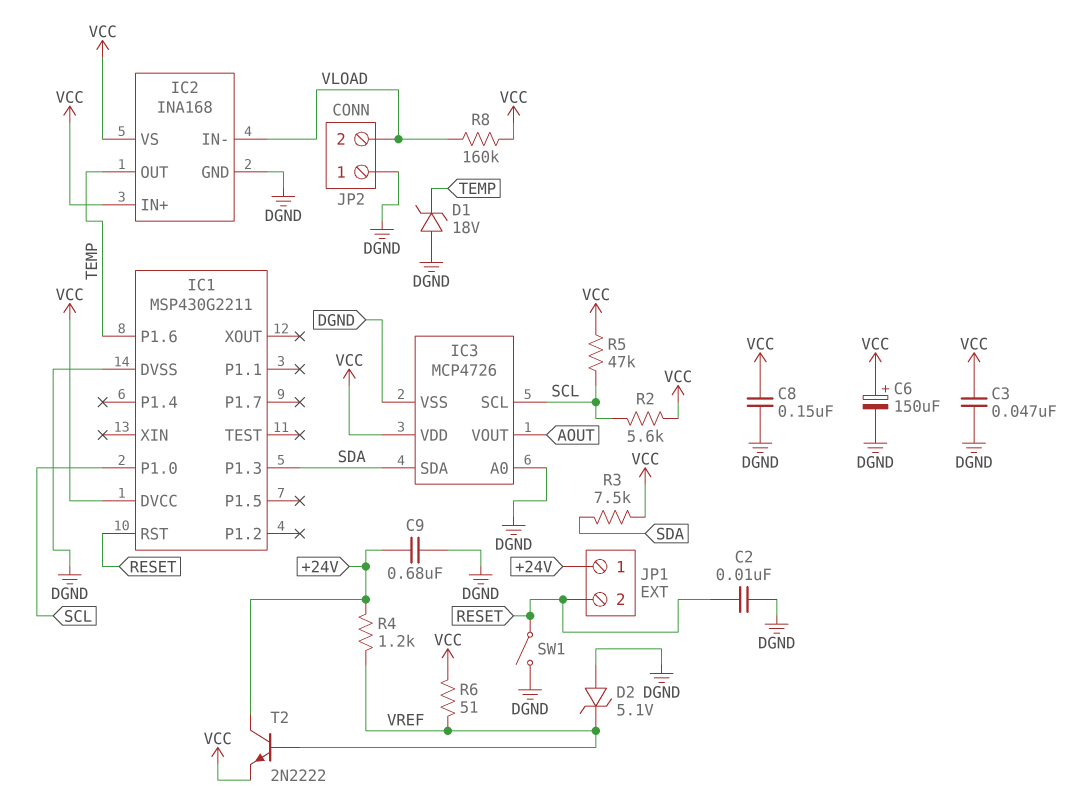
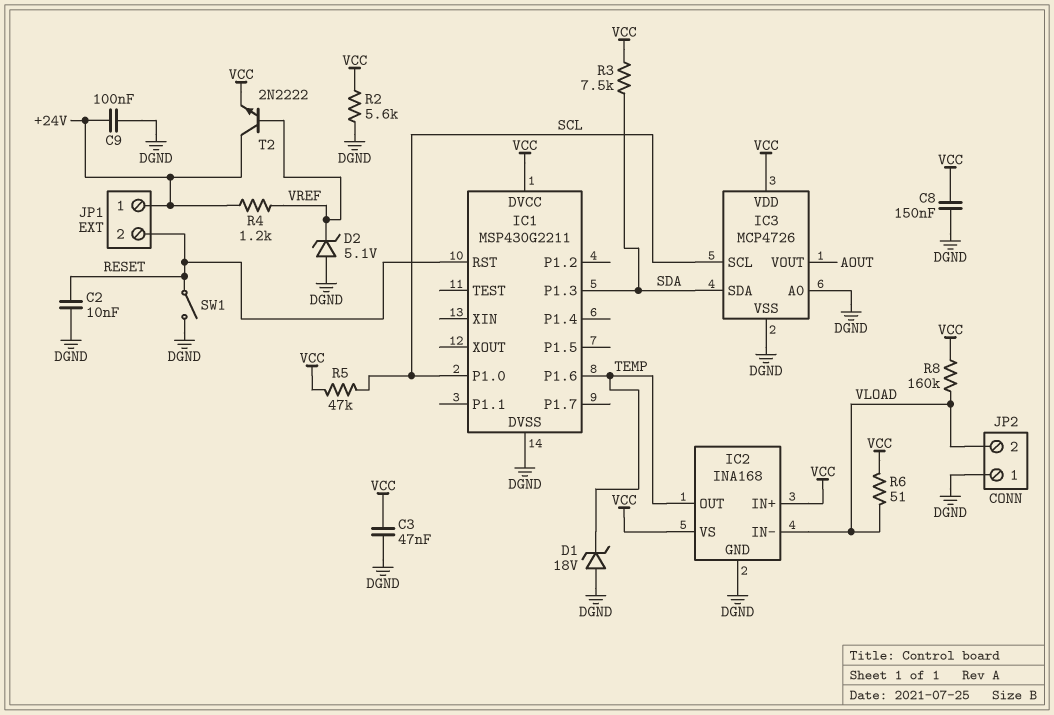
C6: 150uF (plus VCC, minus DGND) -> none
C9: 680nF (+24V, DGND) -> 100nF (+24V, DGND)
R2: 5.6k (SCL, VCC) -> 5.6k (DGND, VCC)
R6: 51 (VCC, VREF) -> 51 (VCC, VLOAD)

